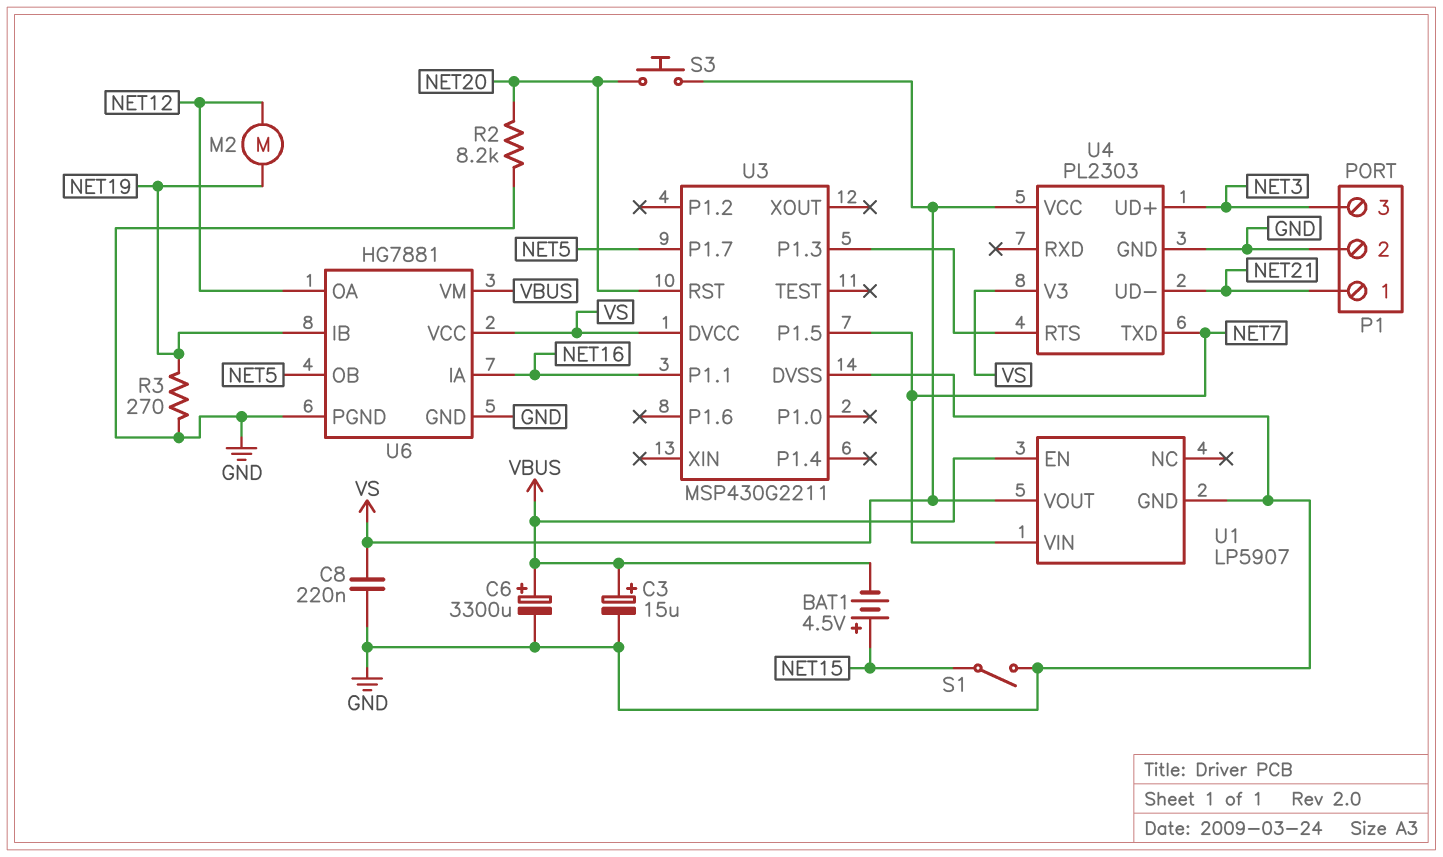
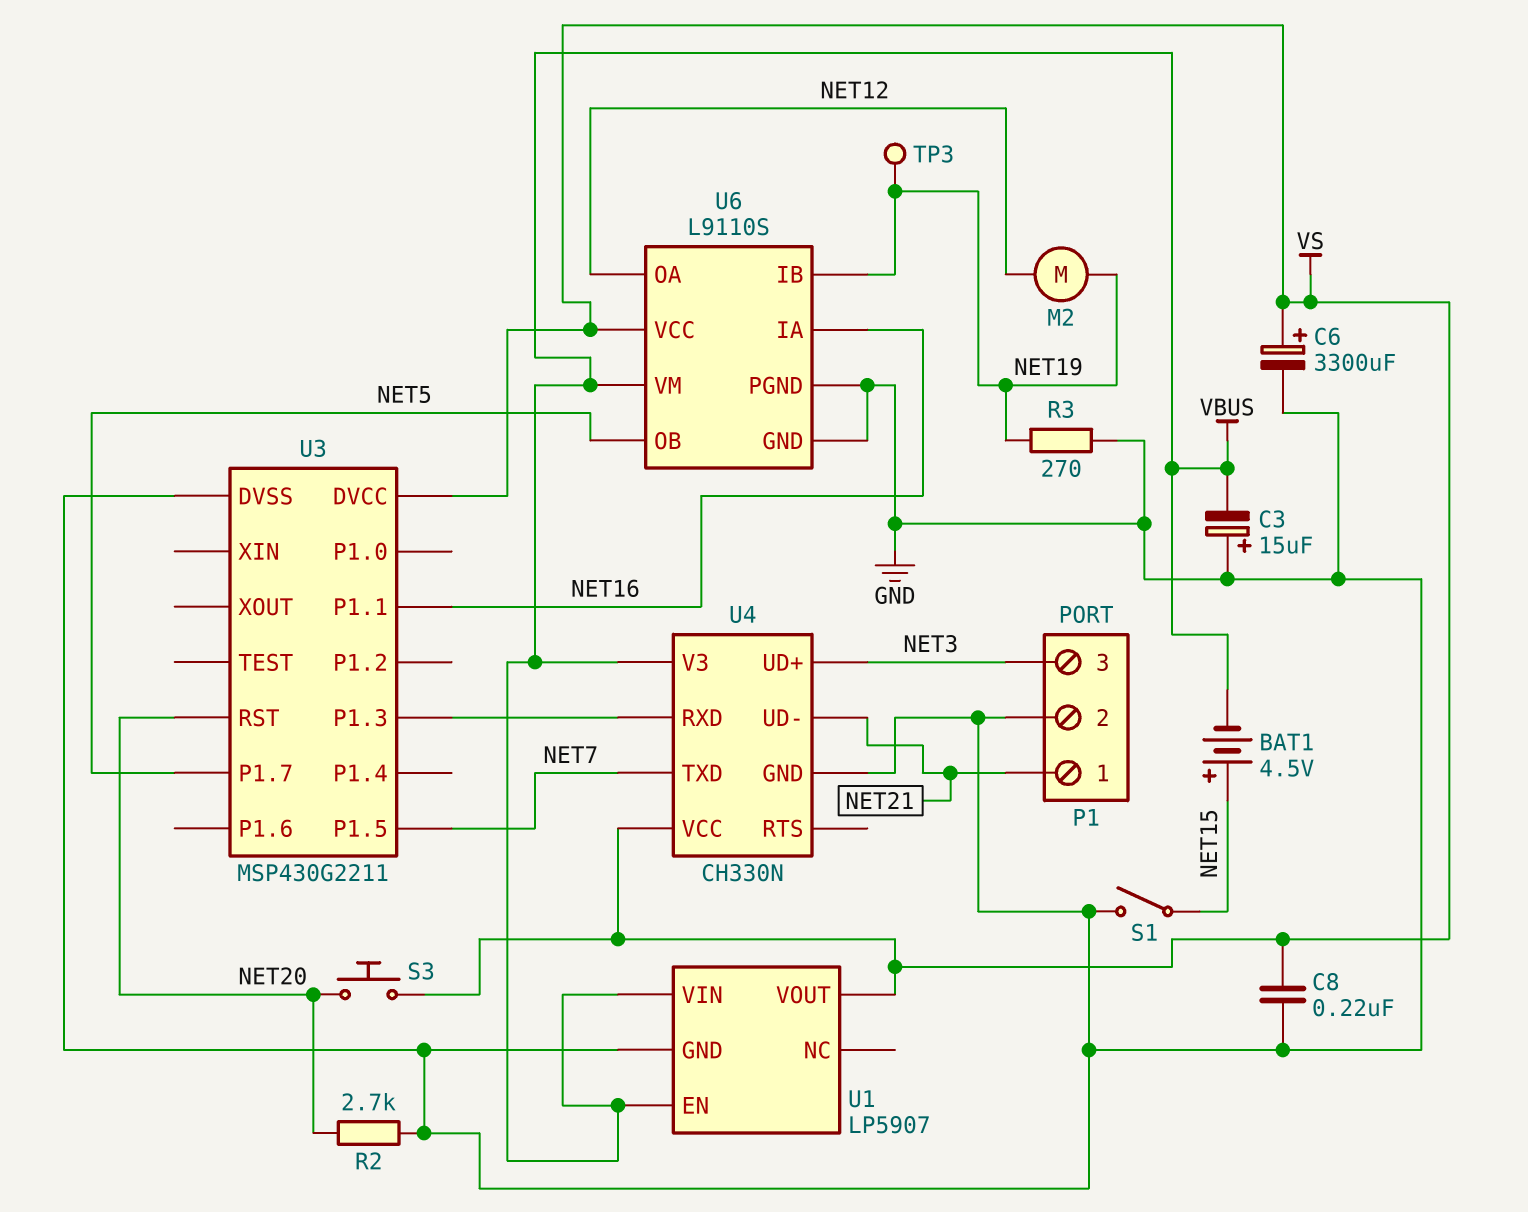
C3: 15uF (plus VBUS, minus GND) -> 15uF (plus GND, minus VBUS)
C6: 3300uF (plus VBUS, minus GND) -> 3300uF (plus VS, minus GND)
R2: 8.2k (GND, NET20) -> 2.7k (GND, NET20)
TP3: none -> test point (NET19)
U1 pin VIN: NET7 -> VBUS
U4: PL2303 -> CH330N
U4 pin RTS: U3/P1.3 -> none
U4 pin RXD: none -> U3/P1.3
U4 pin V3: VS -> VBUS
U6: HG7881 -> L9110S

